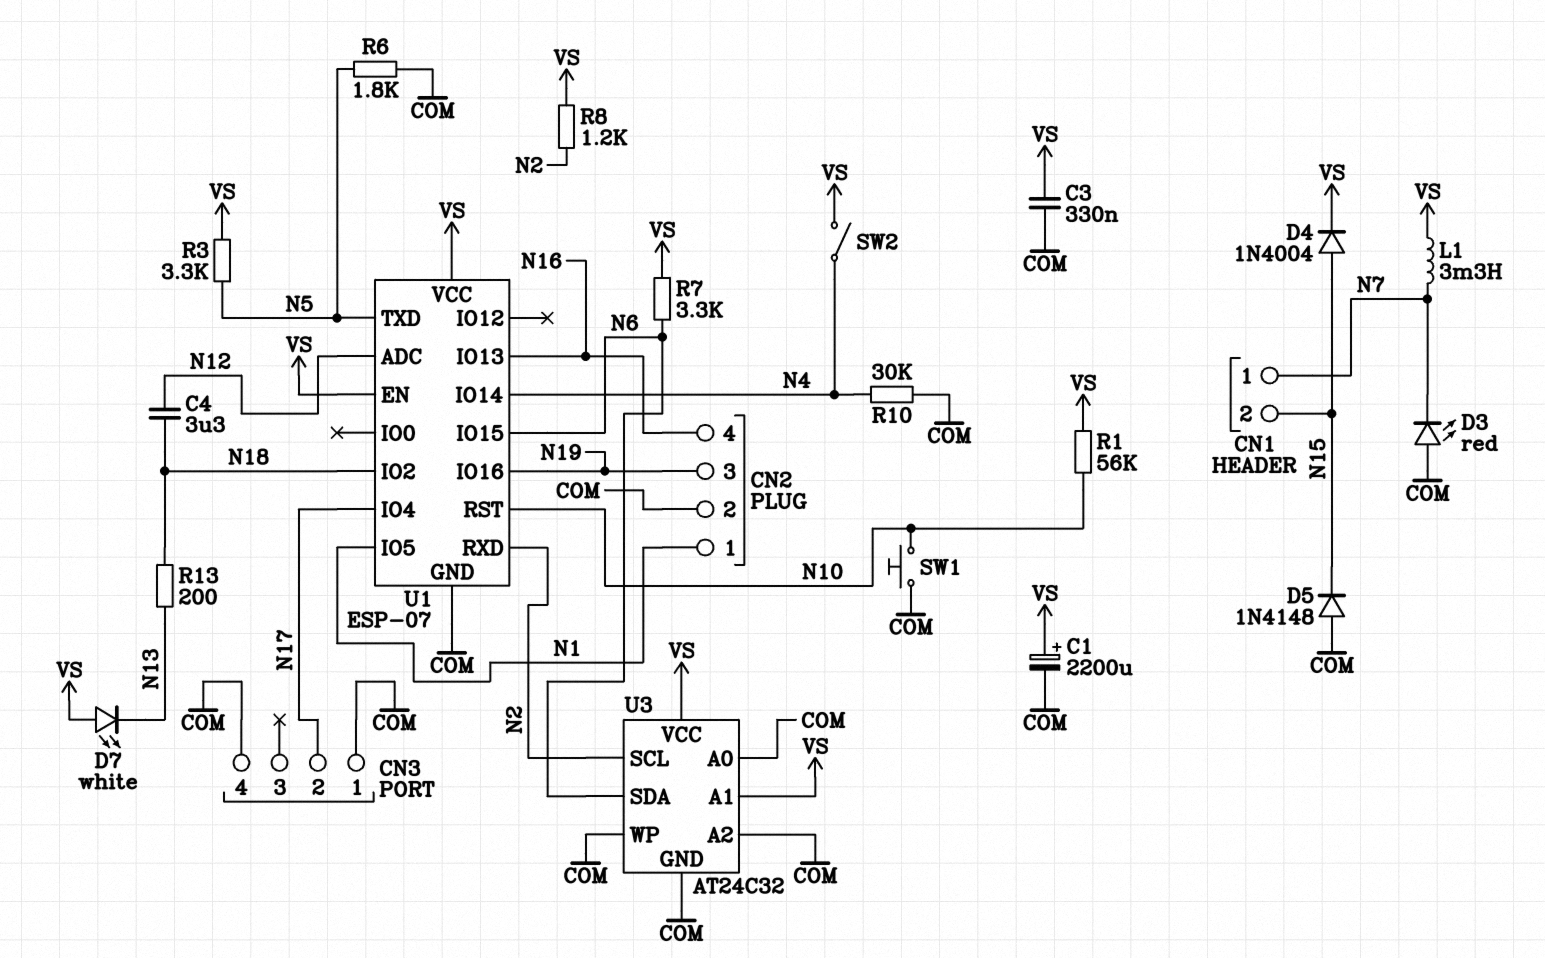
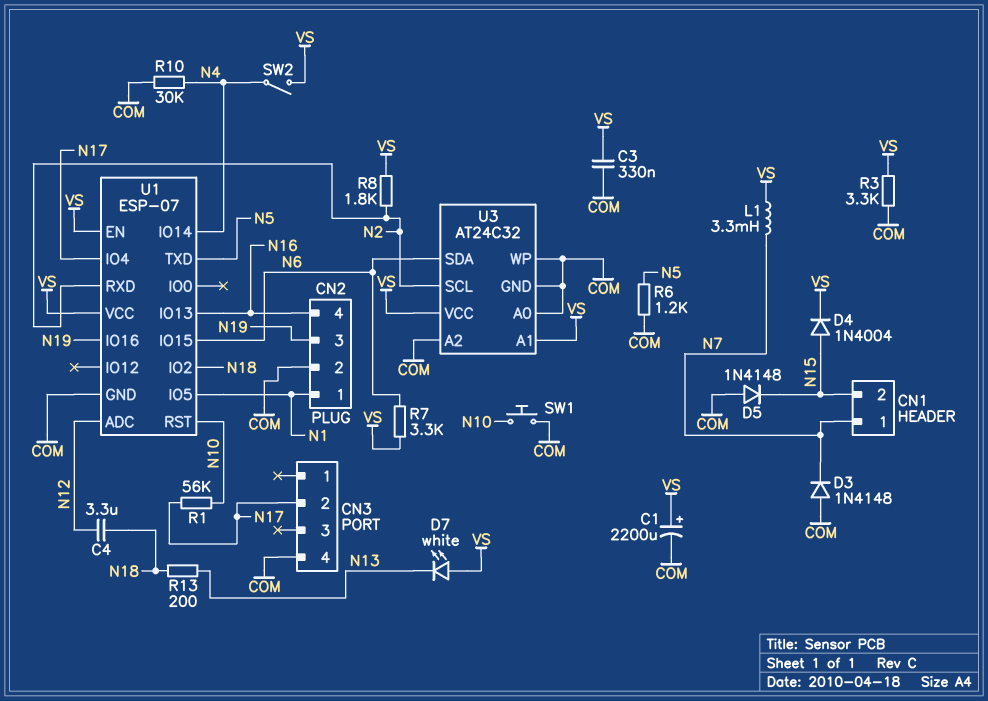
CN3 pin 1: COM -> none
D3: LED red (A COM, K N7) -> diode 1N4148 (A COM, K N7)
R1: 56k (N10, VS) -> 56k (N10, N17)
R3: 3.3k (N5, VS) -> 3.3k (COM, VS)
R6: 1.8k (COM, N5) -> 1.2k (COM, N5)
R8: 1.2k (N2, VS) -> 1.8k (N2, VS)

